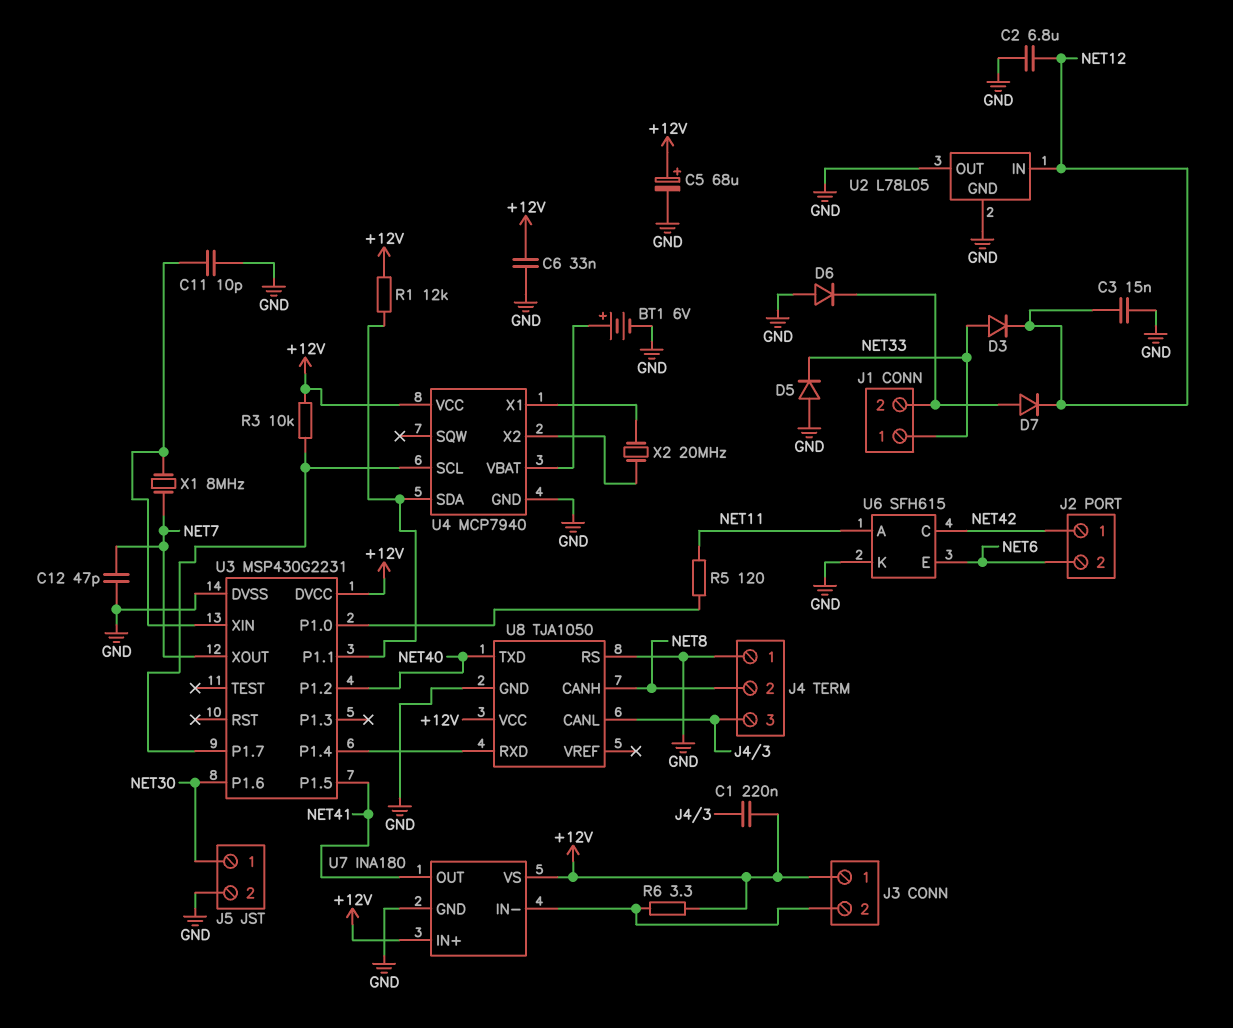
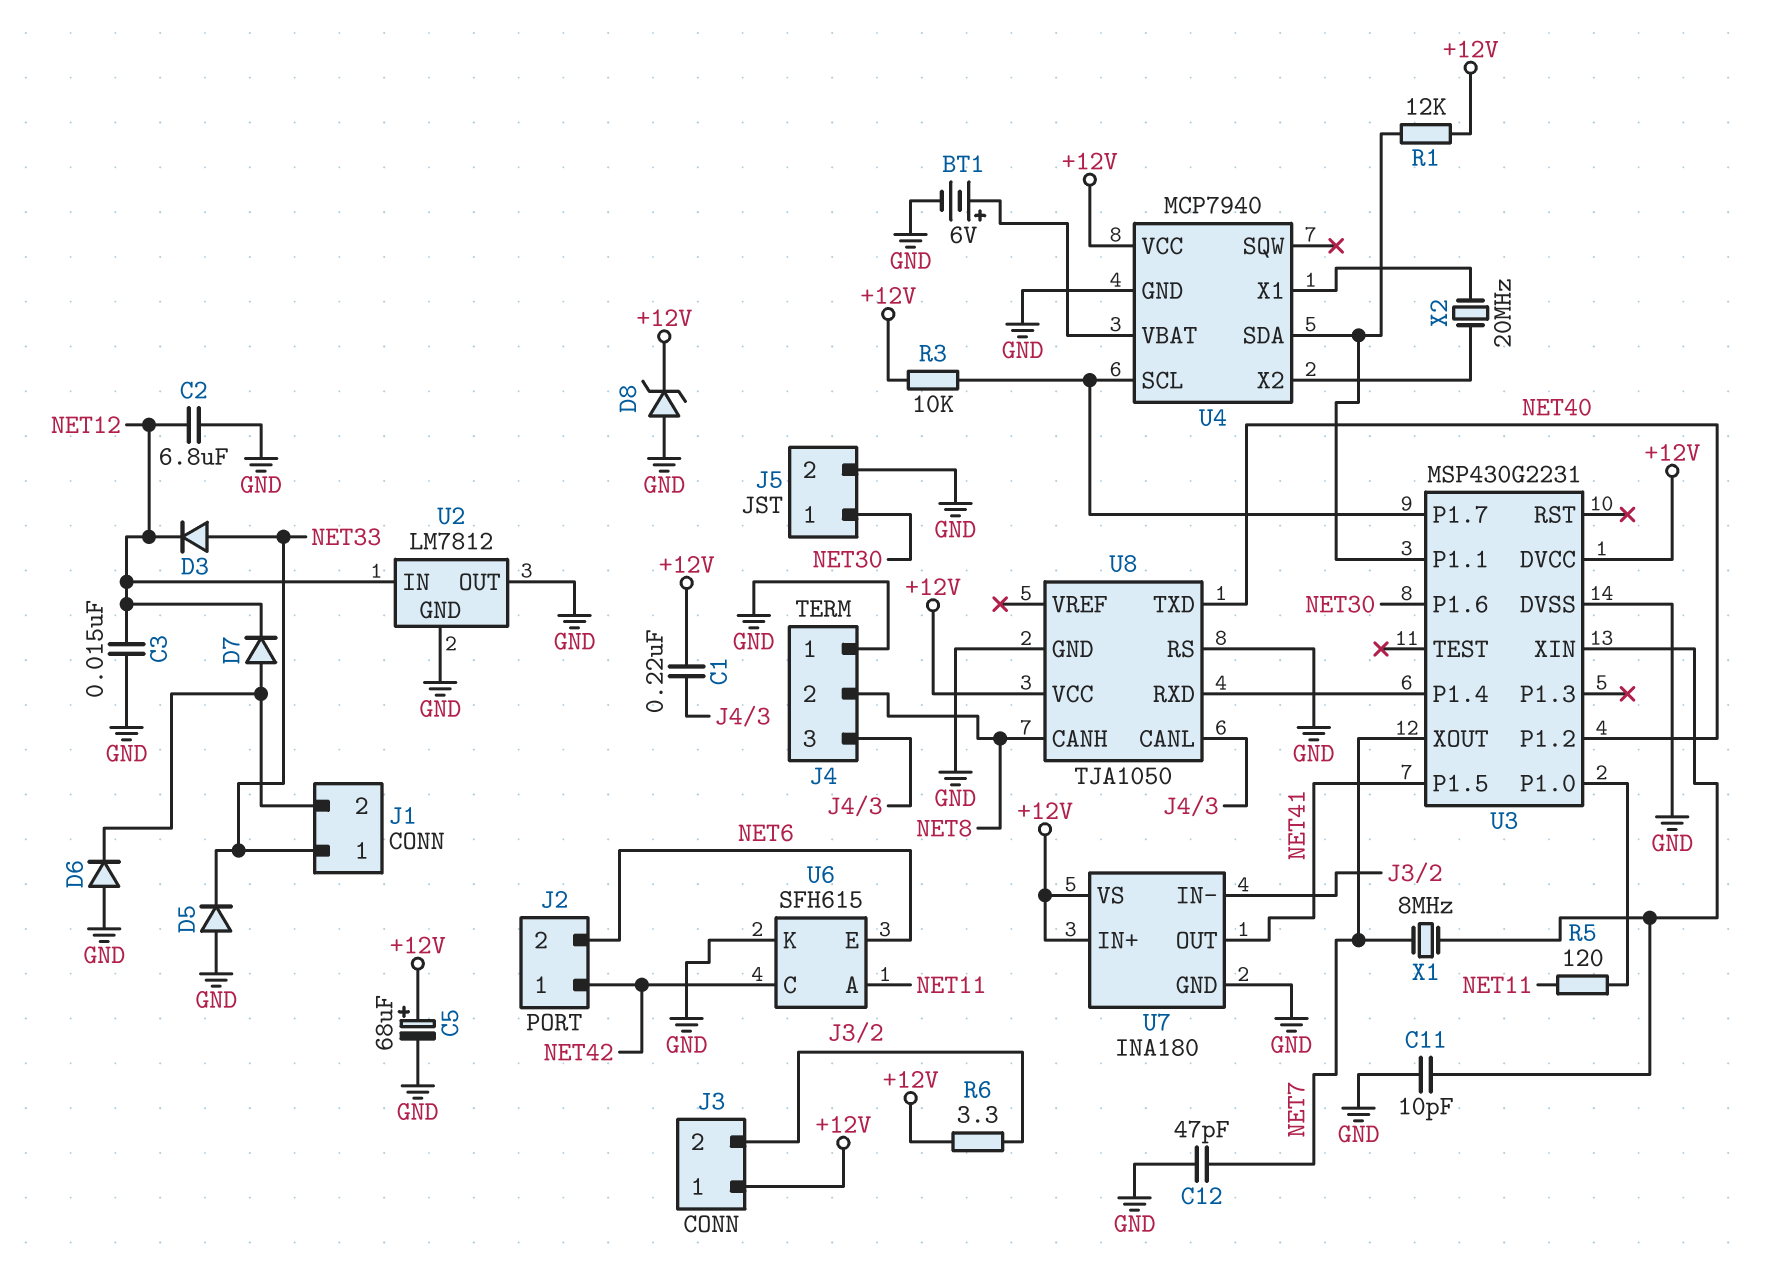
C6: 33nF (+12V, GND) -> none
D8: none -> zener (A GND, K +12V)
U2: L78L05 -> LM7812

